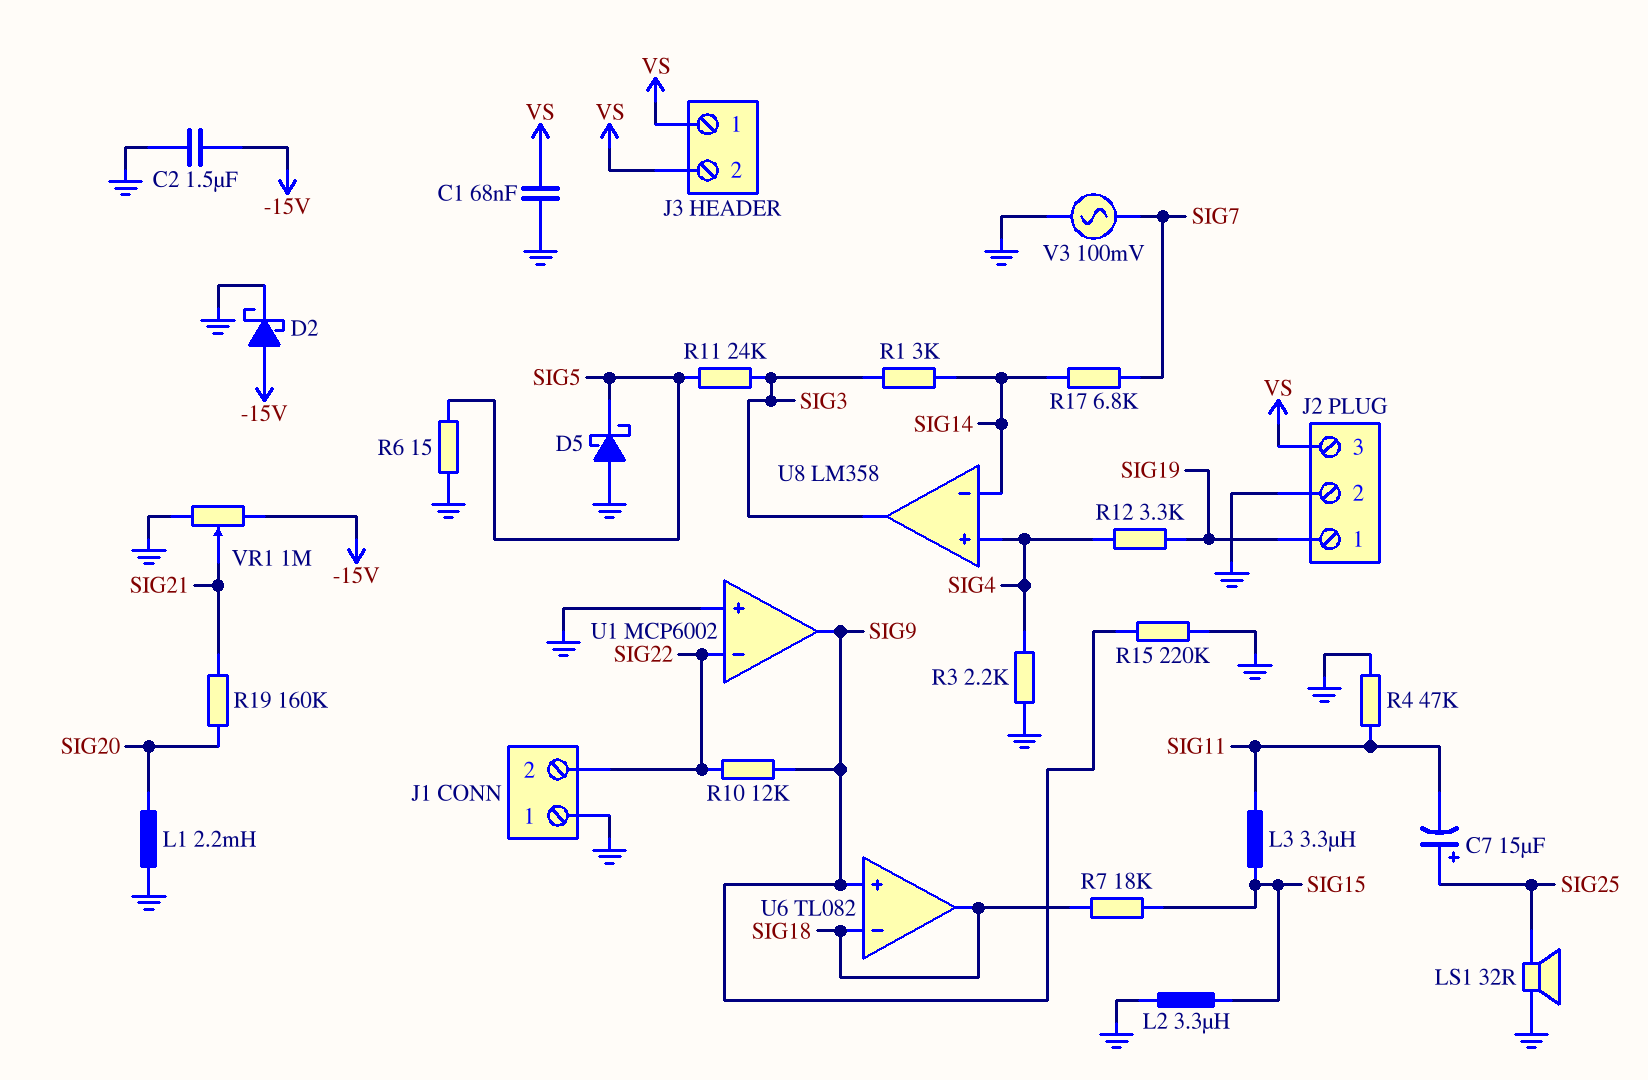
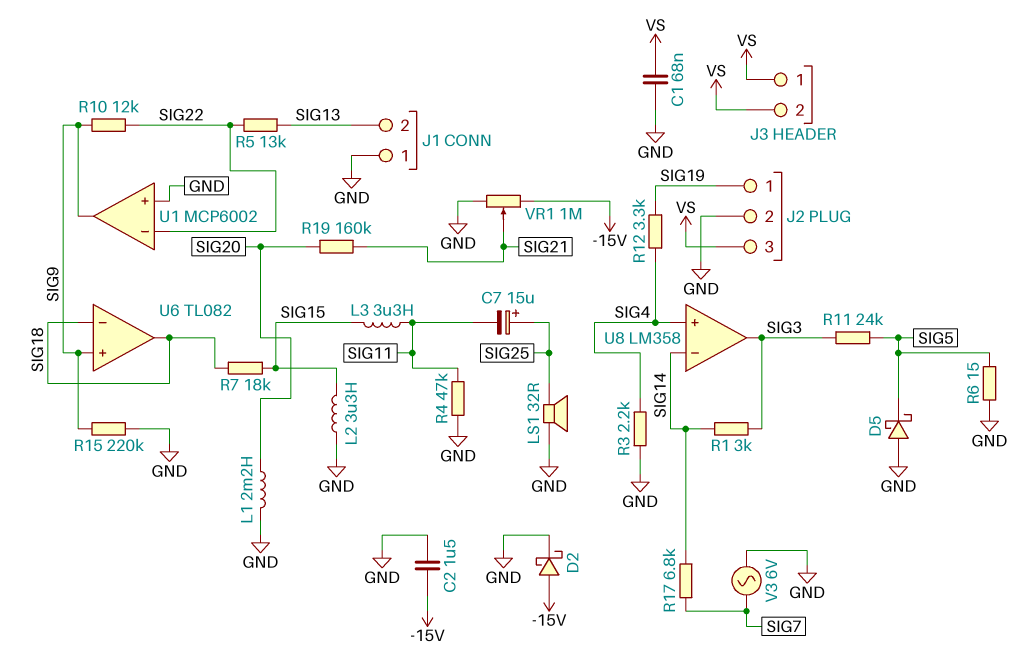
J1 pin 2: SIG22 -> SIG13
R5: none -> 13k (SIG13, SIG22)
V3: AC 100mV (GND, SIG7) -> AC 6V (GND, SIG7)

